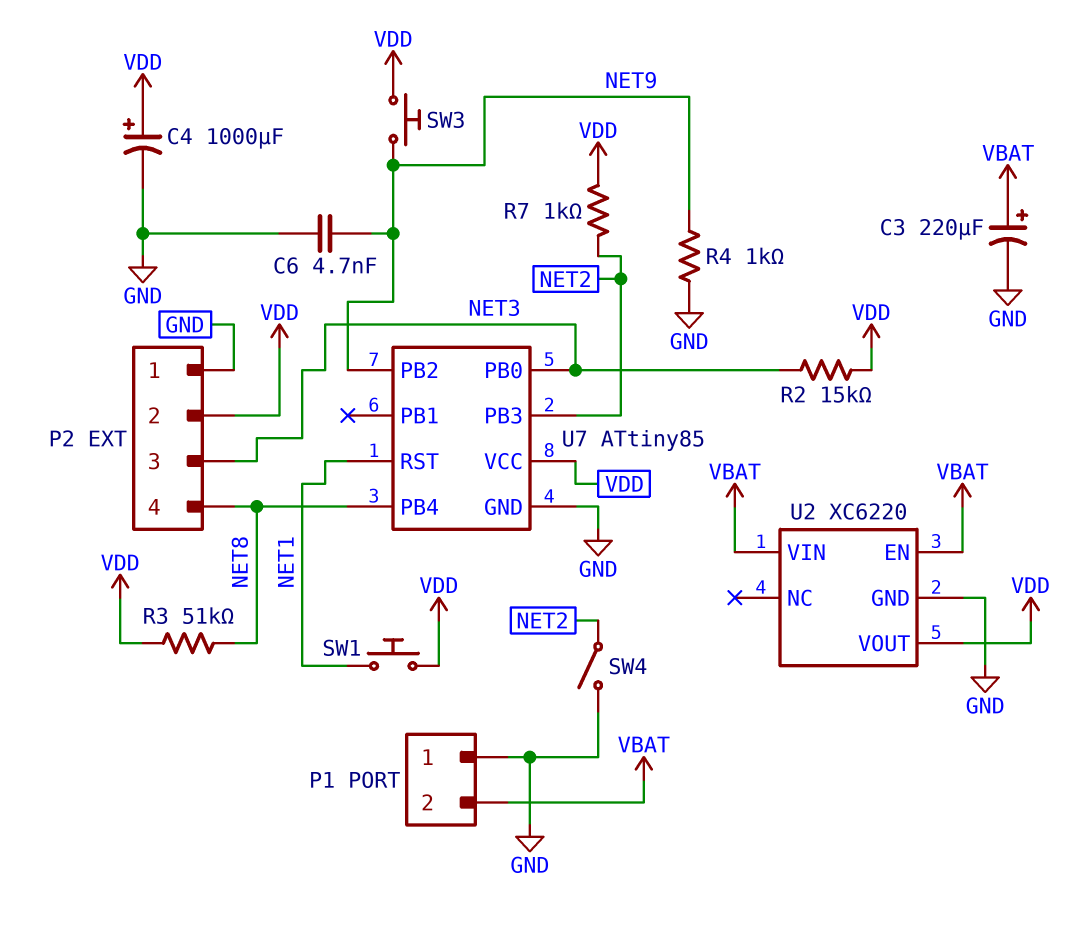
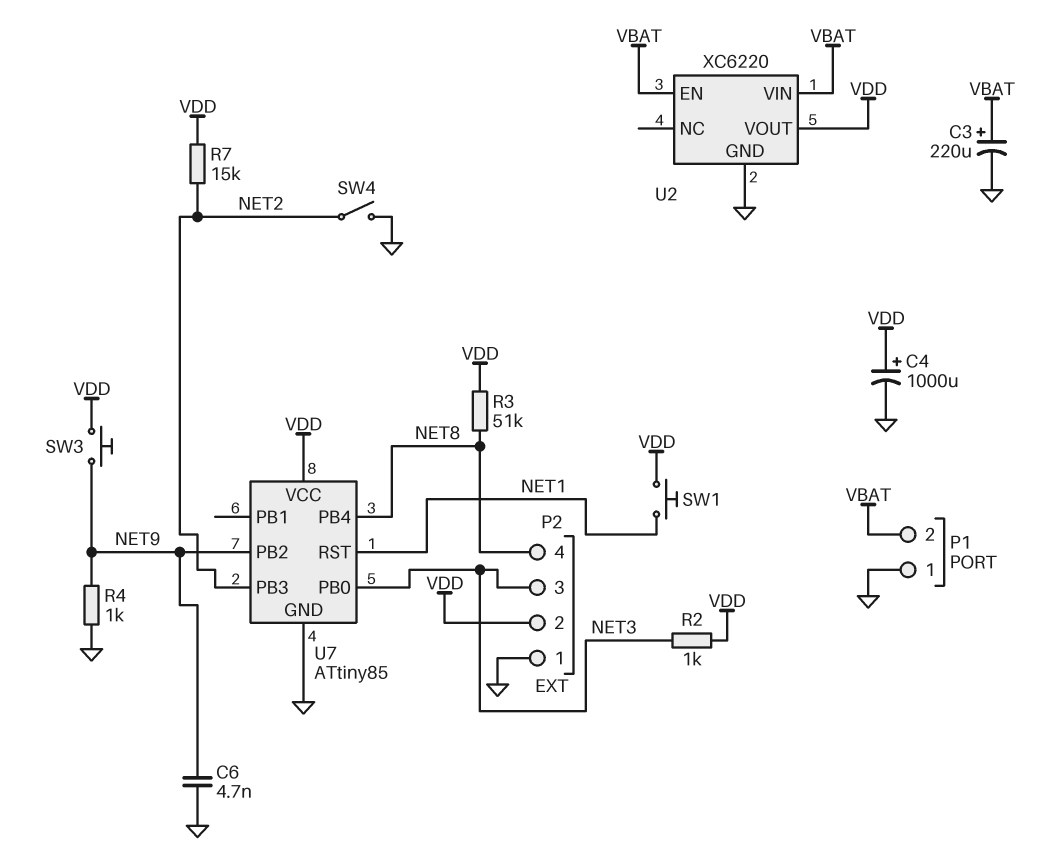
R2: 15k (NET3, VDD) -> 1k (NET3, VDD)
R7: 1k (NET2, VDD) -> 15k (NET2, VDD)

